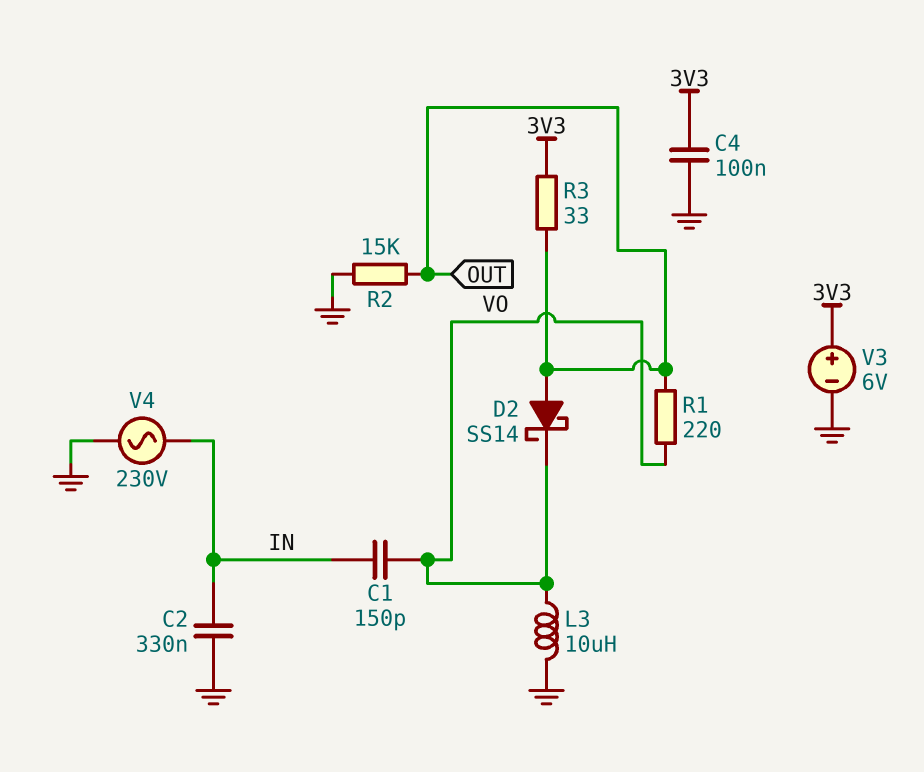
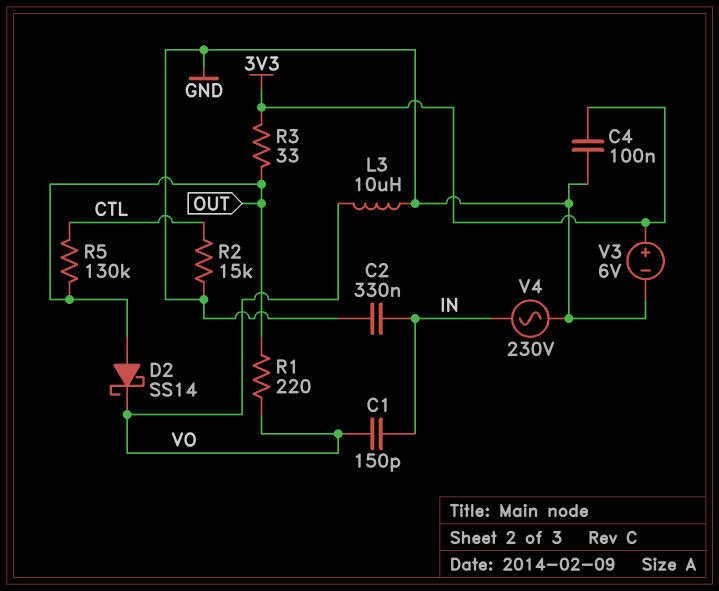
R2: 15k (GND, OUT) -> 15k (CTL, GND)
R5: none -> 130k (CTL, OUT)

